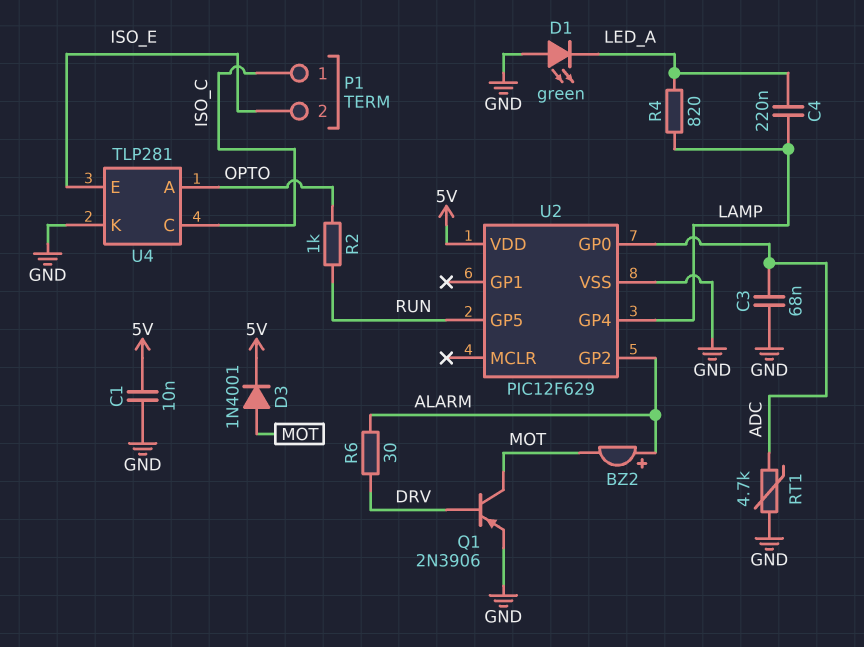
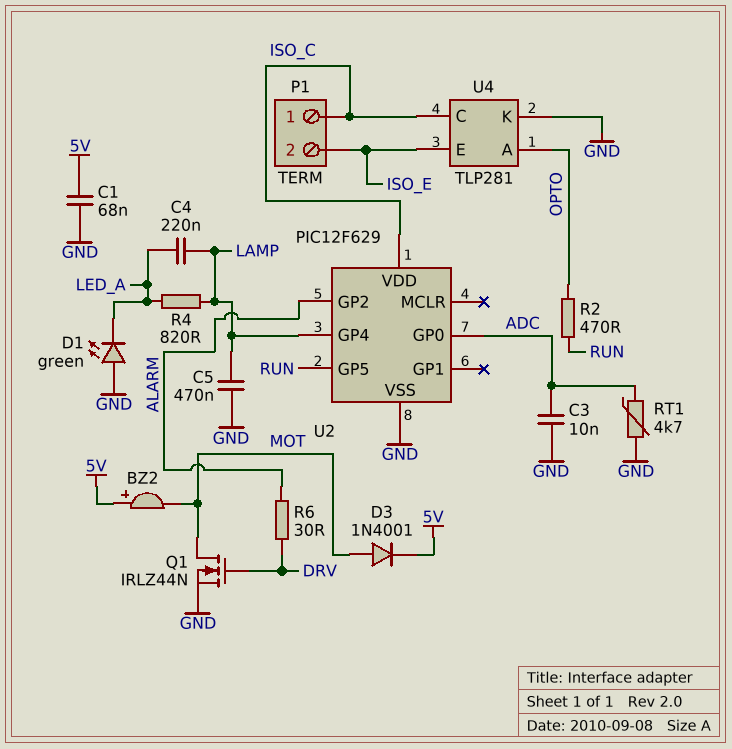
BZ2: buzzer (plus ALARM, minus MOT) -> buzzer (plus 5V, minus MOT)
C1: 10nF (5V, GND) -> 68nF (5V, GND)
C3: 68nF (ADC, GND) -> 10nF (ADC, GND)
C5: none -> 470nF (GND, LAMP)
Q1: PNP 2N3906 (B DRV, C MOT, E GND) -> NMOS IRLZ44N (G DRV, D MOT, S GND)
R2: 1k (OPTO, RUN) -> 470 (OPTO, RUN)
U2 pin VDD: 5V -> ISO_C

